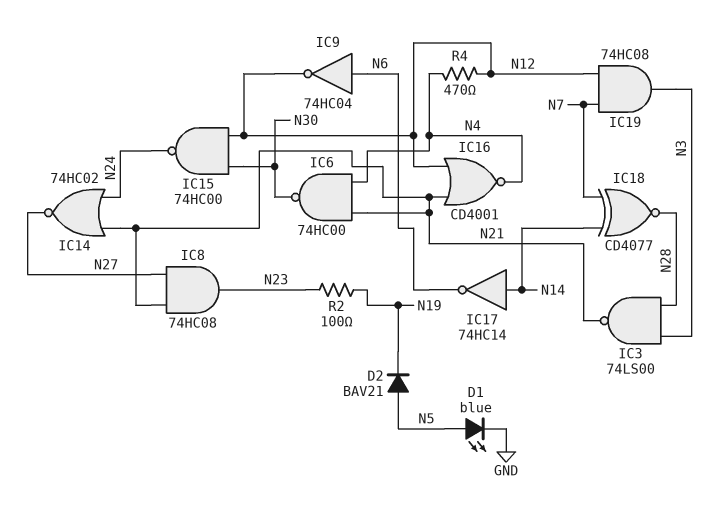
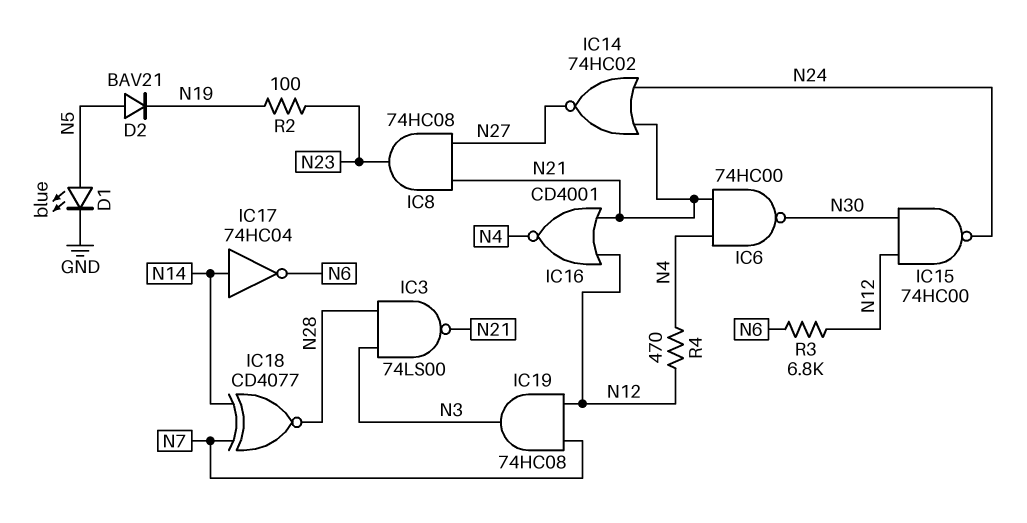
IC9: NOT 74HC04 (in N6, out N12) -> none
IC17: NOT 74HC14 (in N14, out N6) -> NOT 74HC04 (in N14, out N6)
R3: none -> 6.8k (N6, N12)

